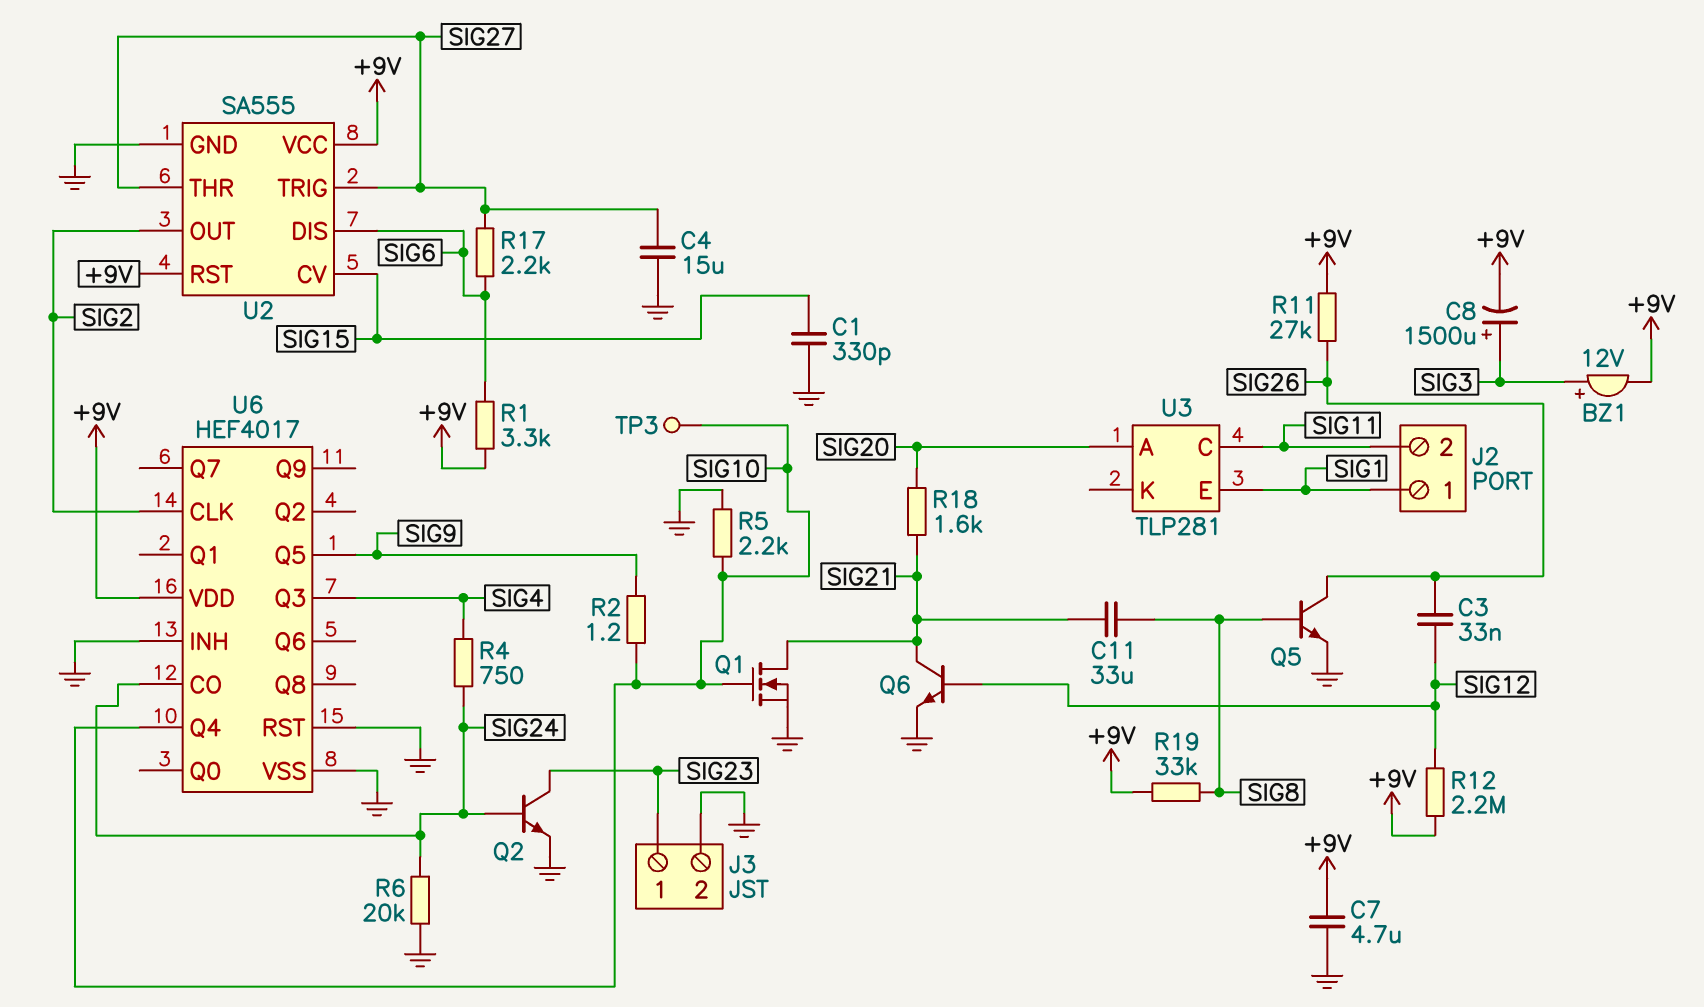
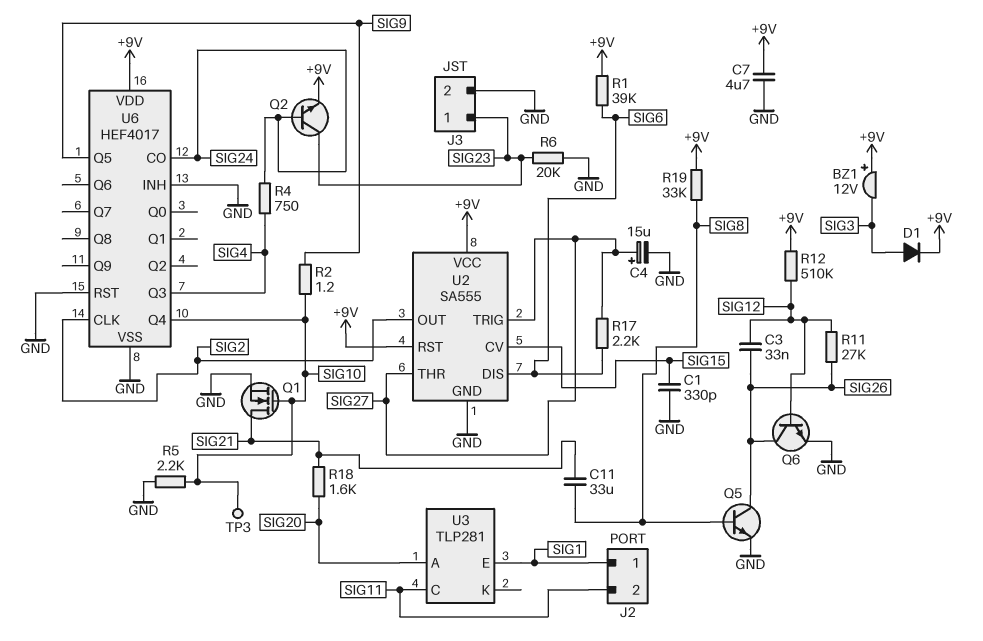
BZ1: buzzer 12V (plus SIG3, minus +9V) -> buzzer 12V (plus +9V, minus SIG3)
C4: 15uF (GND, SIG27) -> 15uF (plus SIG27, minus GND)
C8: 1500uF (plus SIG3, minus +9V) -> none
D1: none -> diode (A SIG3, K +9V)
Q2: NPN (B SIG24, C SIG23, E GND) -> NPN (B SIG24, C SIG23, E +9V)
Q6: NPN (B SIG12, C SIG21, E GND) -> NPN (B SIG12, C SIG26, E GND)
R1: 3.3k (+9V, SIG6) -> 39k (+9V, SIG6)
R6: 20k (GND, SIG24) -> 20k (GND, SIG23)
R11: 27k (+9V, SIG26) -> 27k (SIG12, SIG26)
R12: 2.2M (+9V, SIG12) -> 510k (+9V, SIG12)

